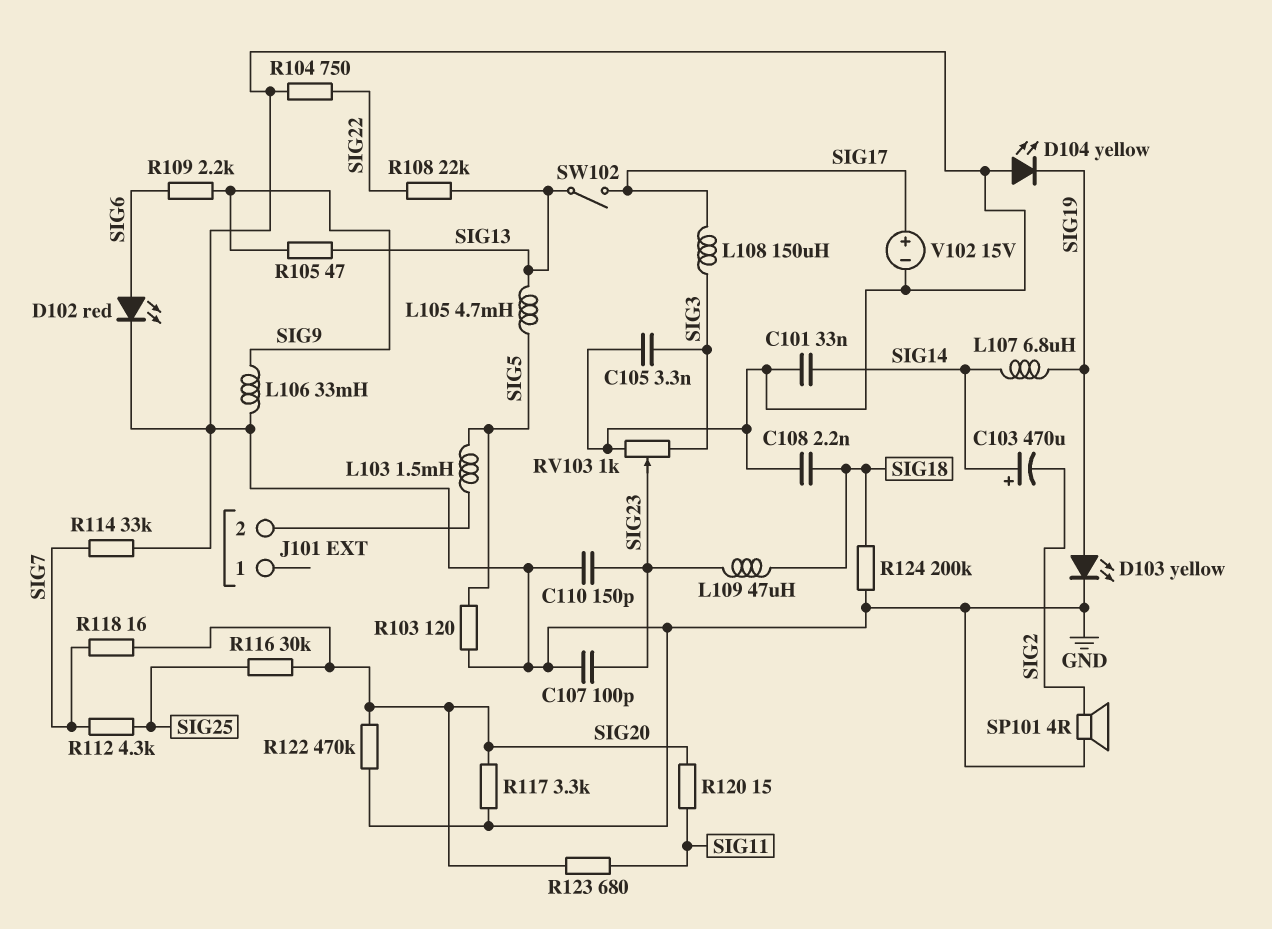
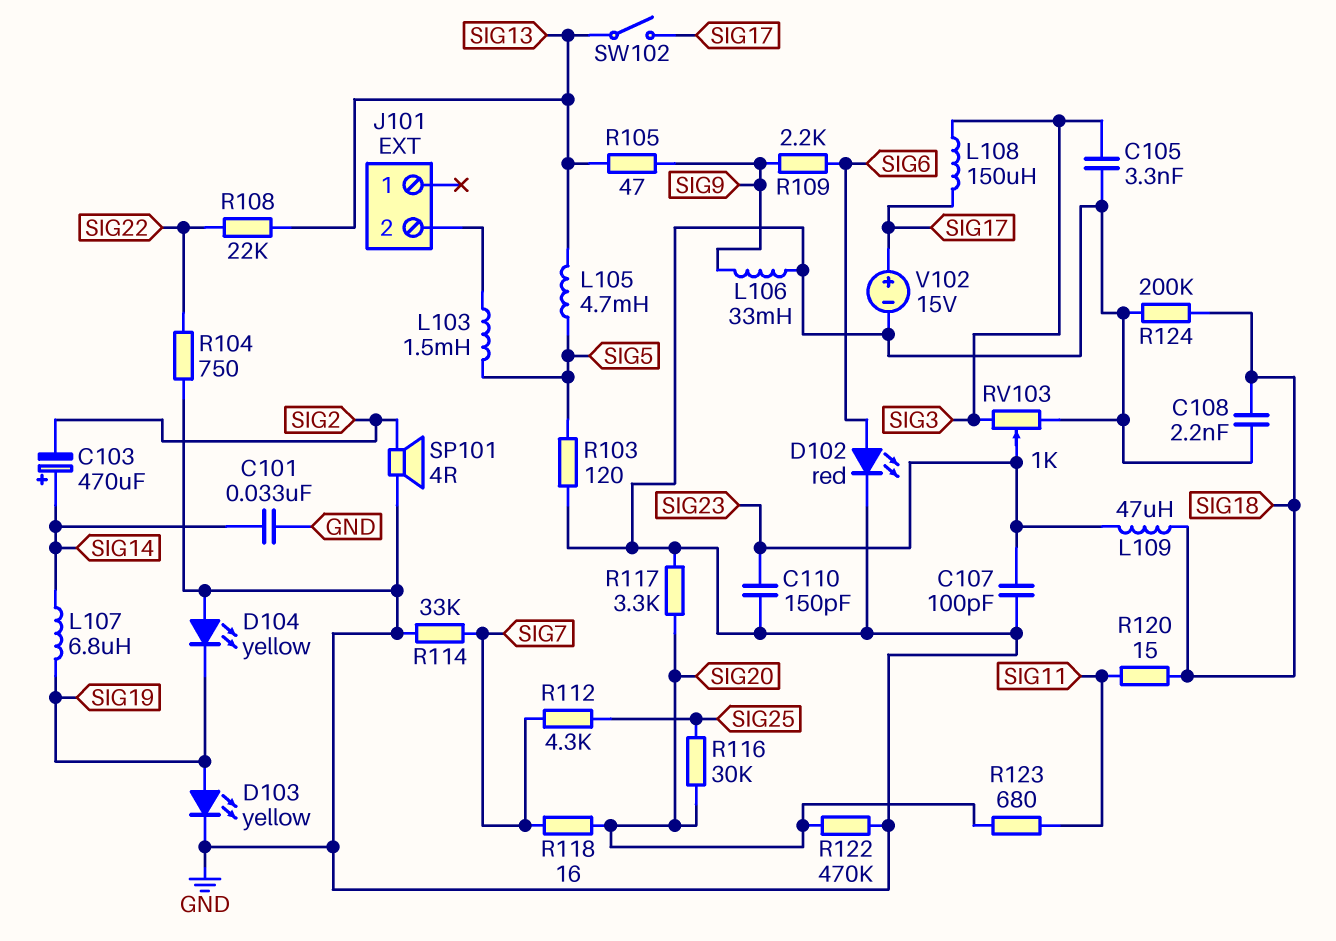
R120: 15 (SIG11, SIG20) -> 15 (SIG11, SIG18)

